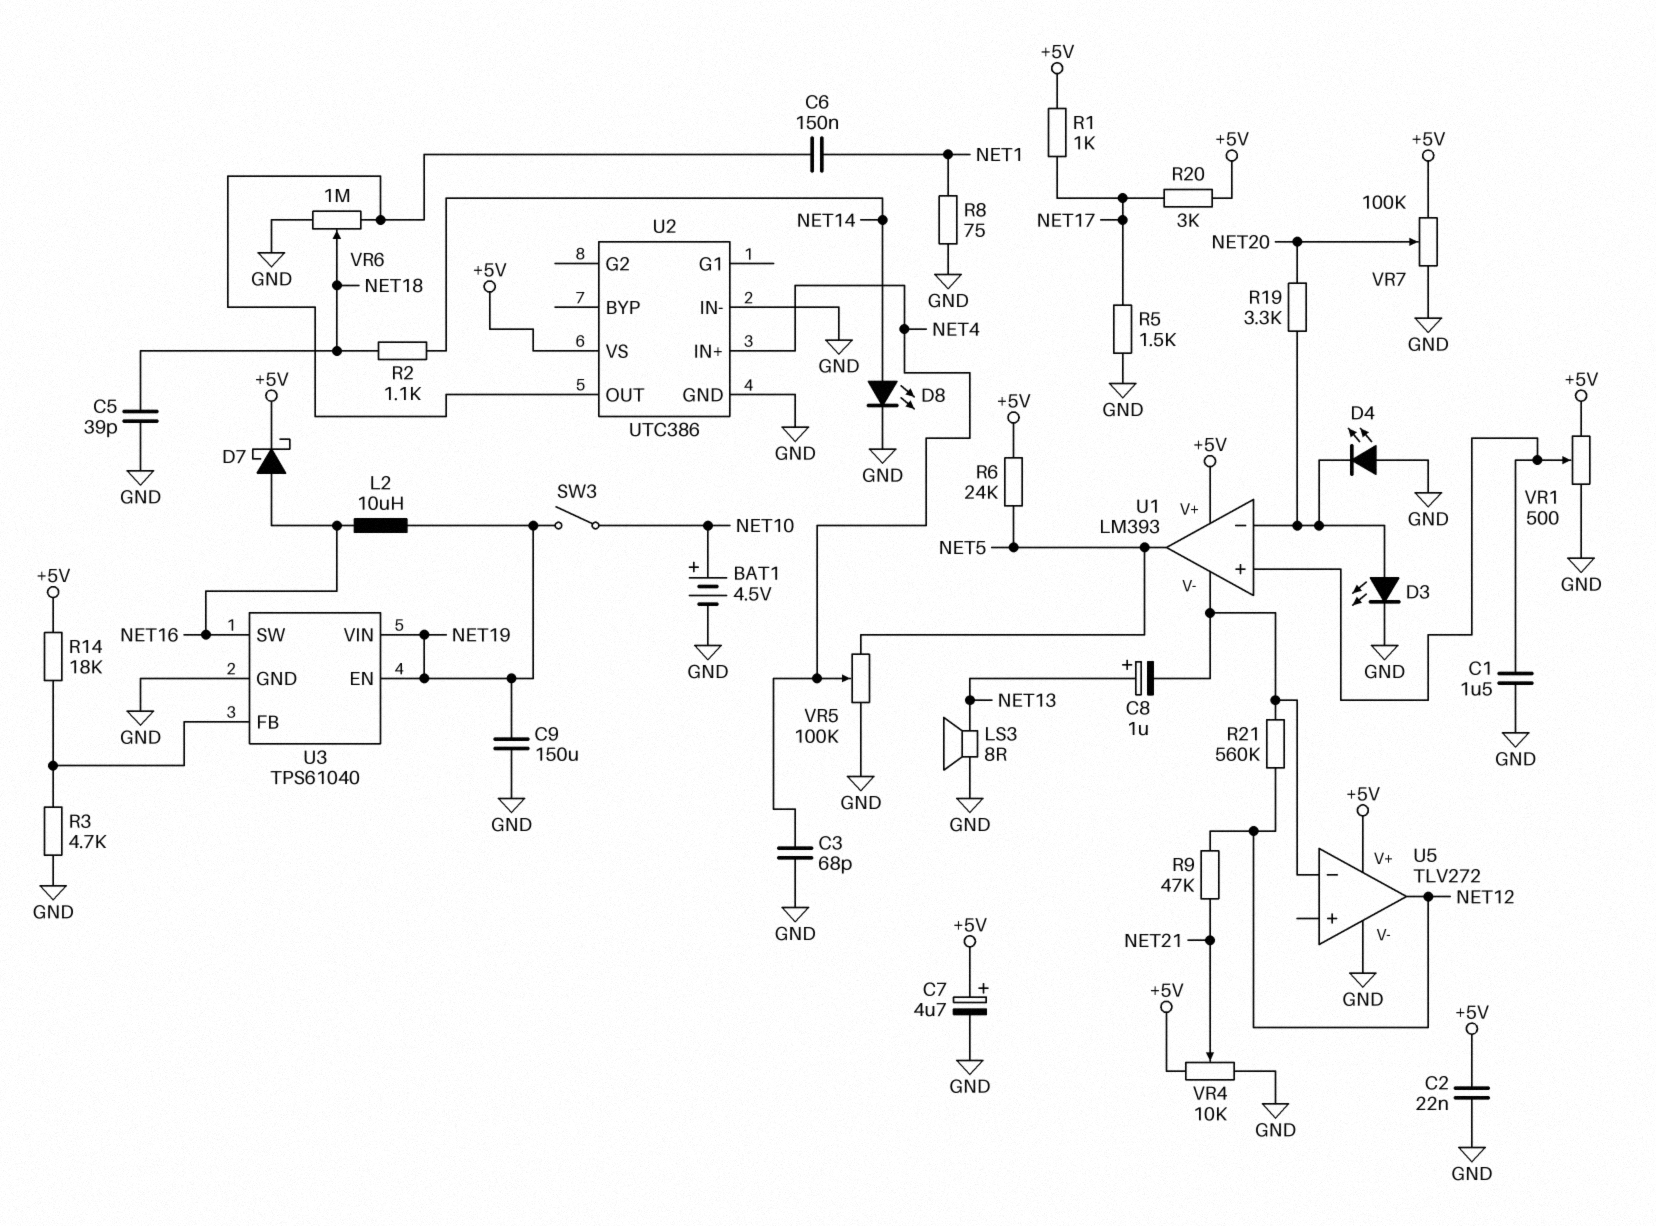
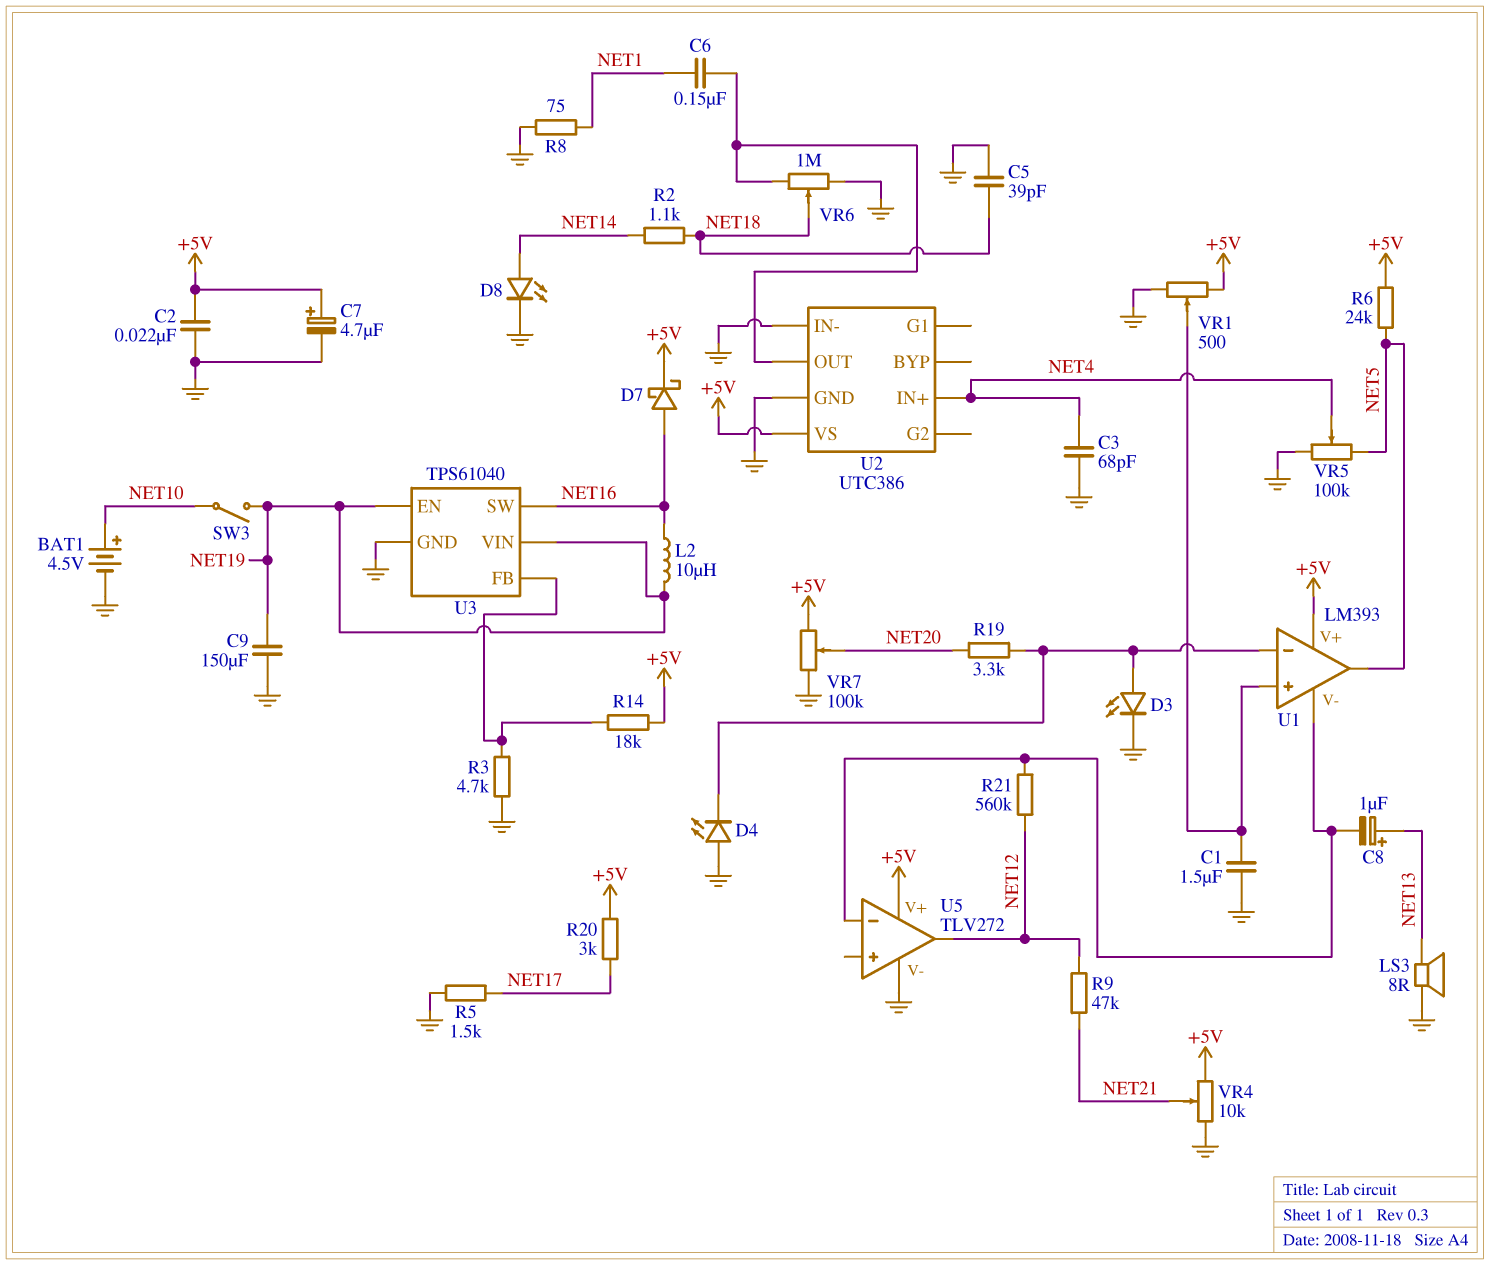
R1: 1k (+5V, NET17) -> none

